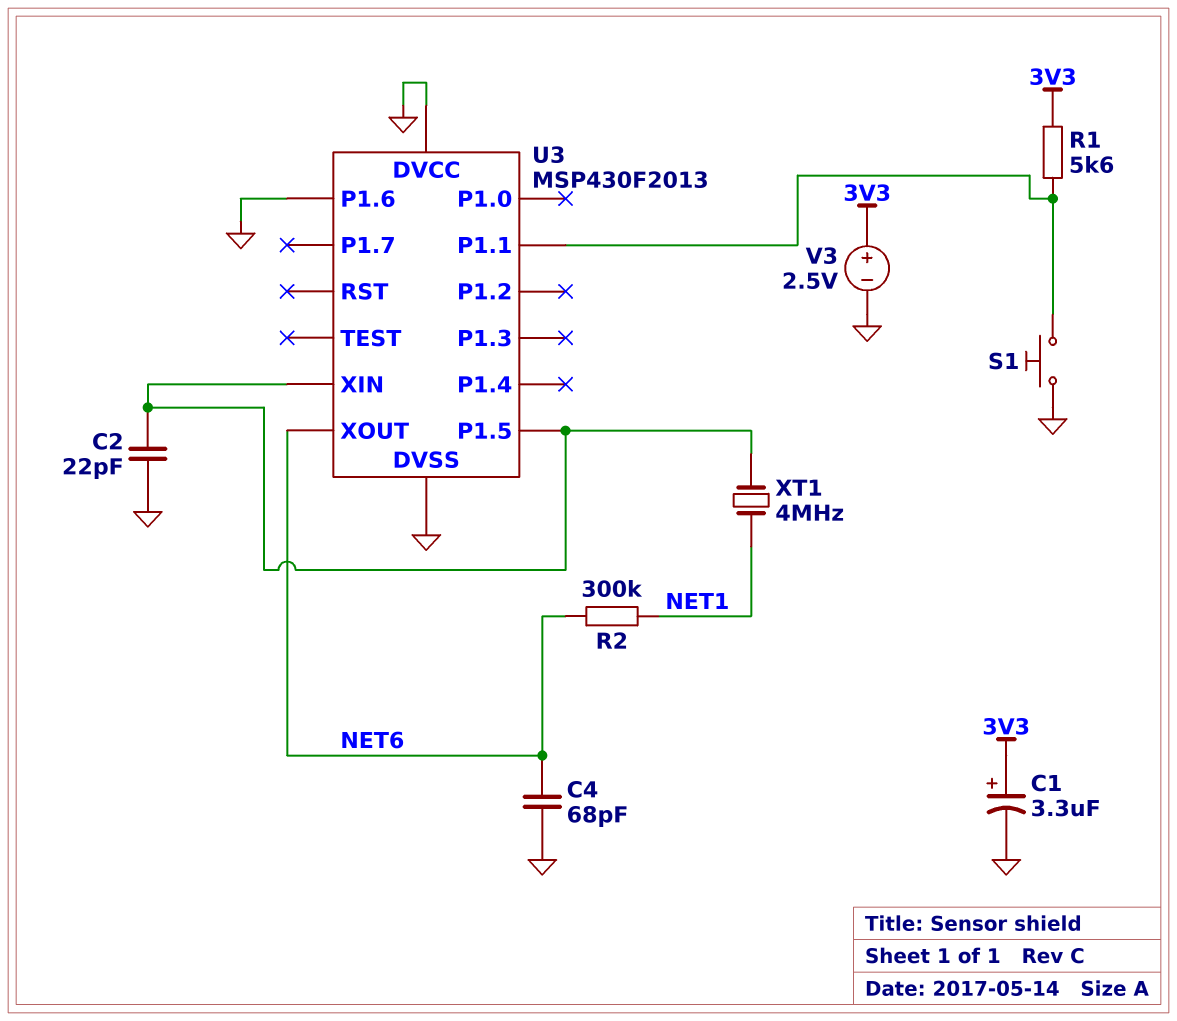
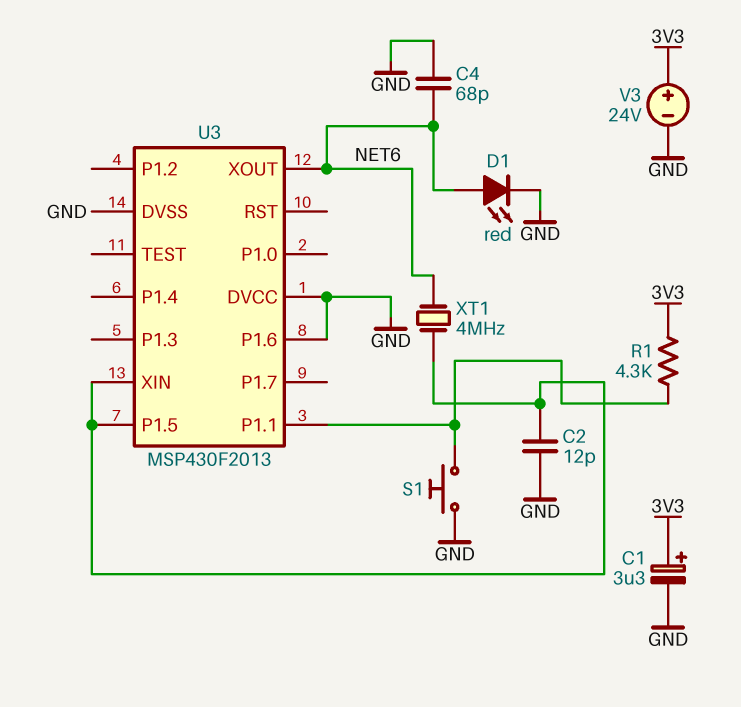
C2: 22pF (GND, U3/P1.5) -> 12pF (GND, U3/P1.5)
D1: none -> LED red (A NET6, K GND)
R1: 5.6k (3V3, U3/P1.1) -> 4.3k (3V3, U3/P1.1)
R2: 300k (NET1, NET6) -> none
V3: 2.5V (plus 3V3, minus GND) -> 24V (plus 3V3, minus GND)
XT1: 4MHz (NET1, U3/P1.5) -> 4MHz (NET6, U3/P1.5)

